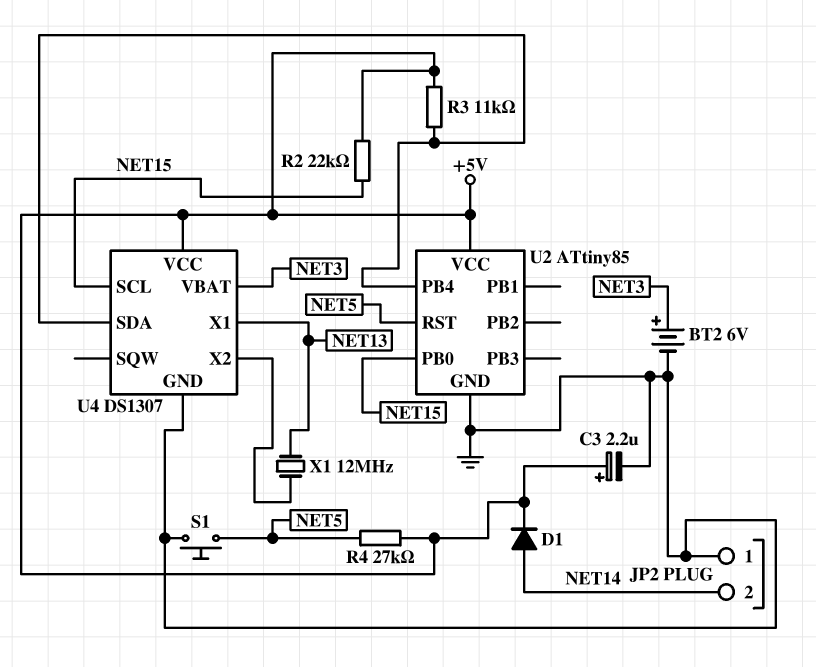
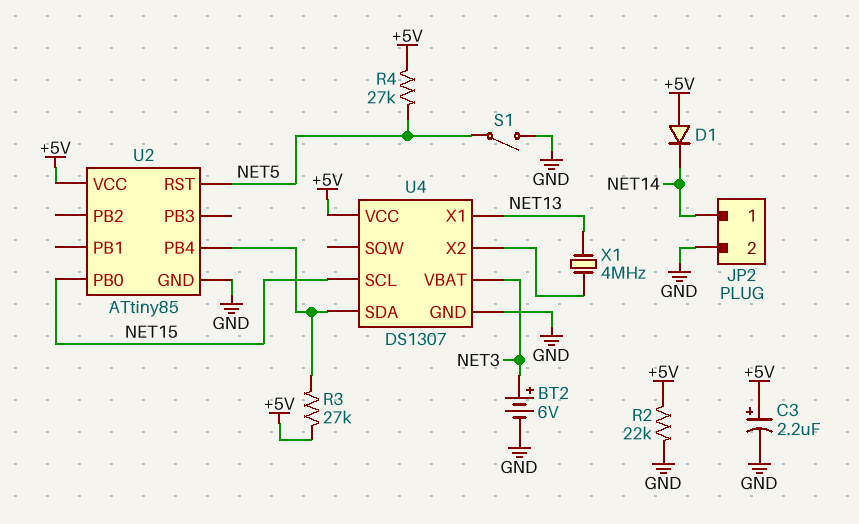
D1: diode (A NET14, K +5V) -> diode (A +5V, K NET14)
JP2 pin 1: GND -> NET14
JP2 pin 2: NET14 -> GND
R2: 22k (+5V, NET15) -> 22k (+5V, GND)
R3: 11k (+5V, U2/PB4) -> 27k (+5V, U2/PB4)
S1: button (GND, NET5) -> switch (GND, NET5)
X1: 12MHz (NET13, U4/X2) -> 4MHz (NET13, U4/X2)

